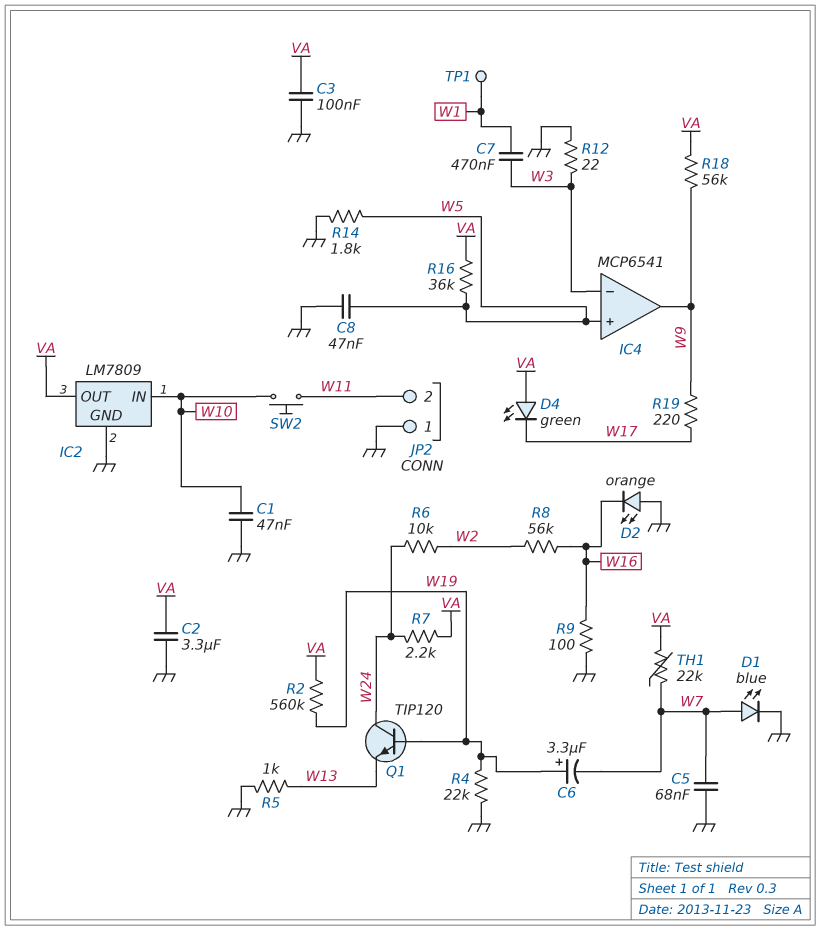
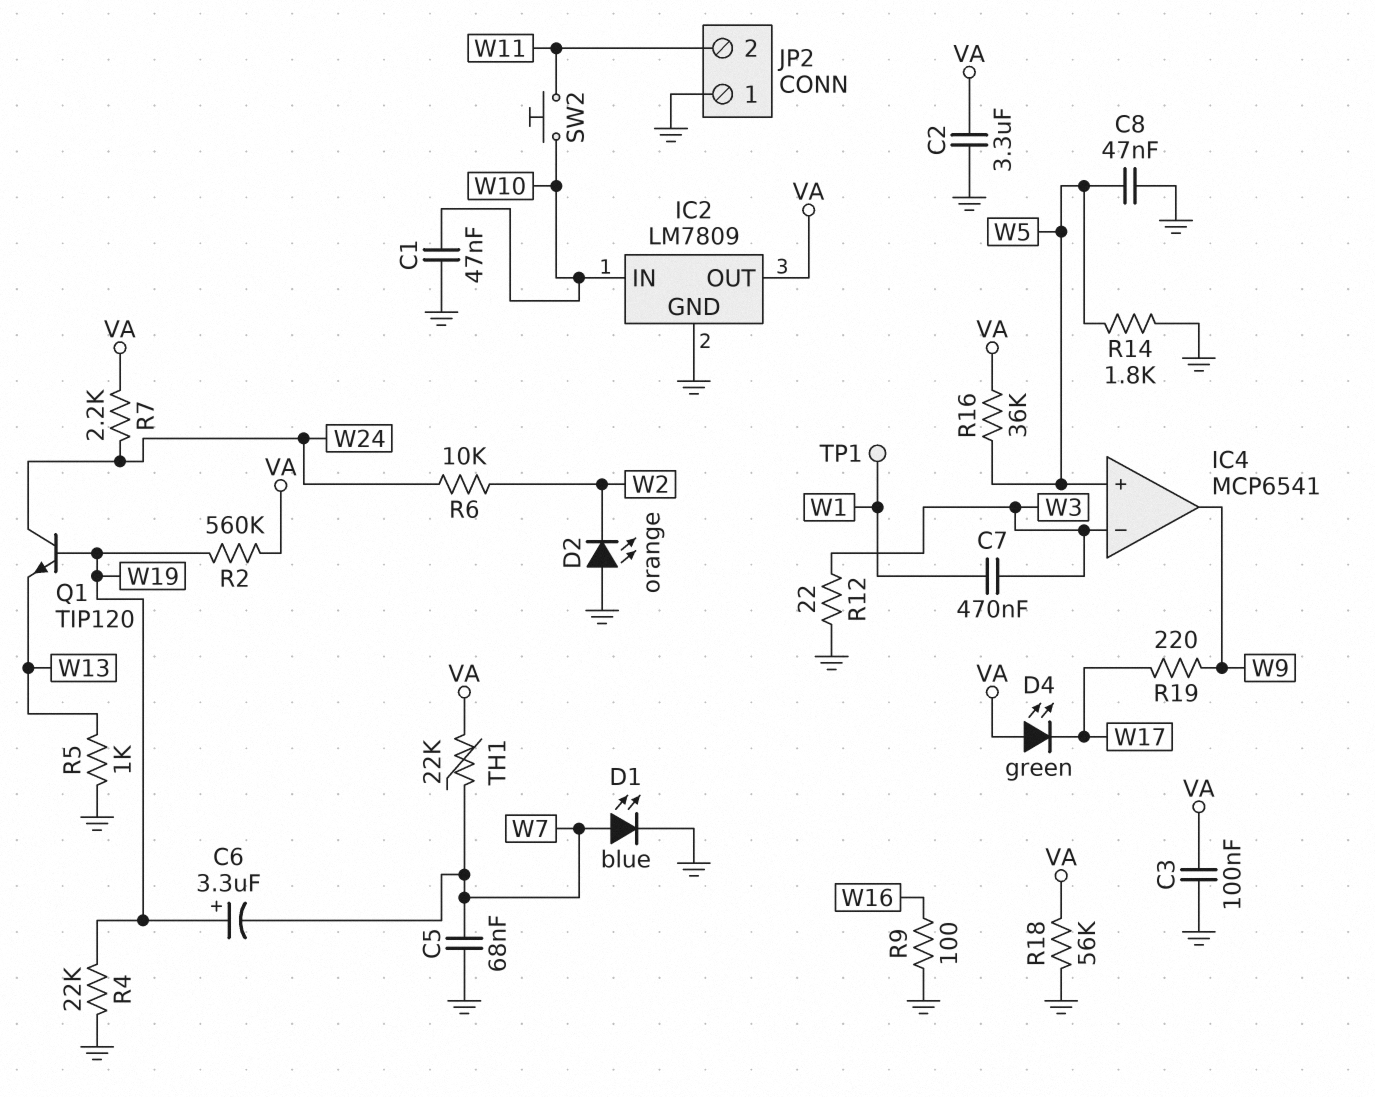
D2: LED orange (A GND, K W16) -> LED orange (A GND, K W2)
R8: 56k (W2, W16) -> none
R18: 56k (VA, W9) -> 56k (GND, VA)

